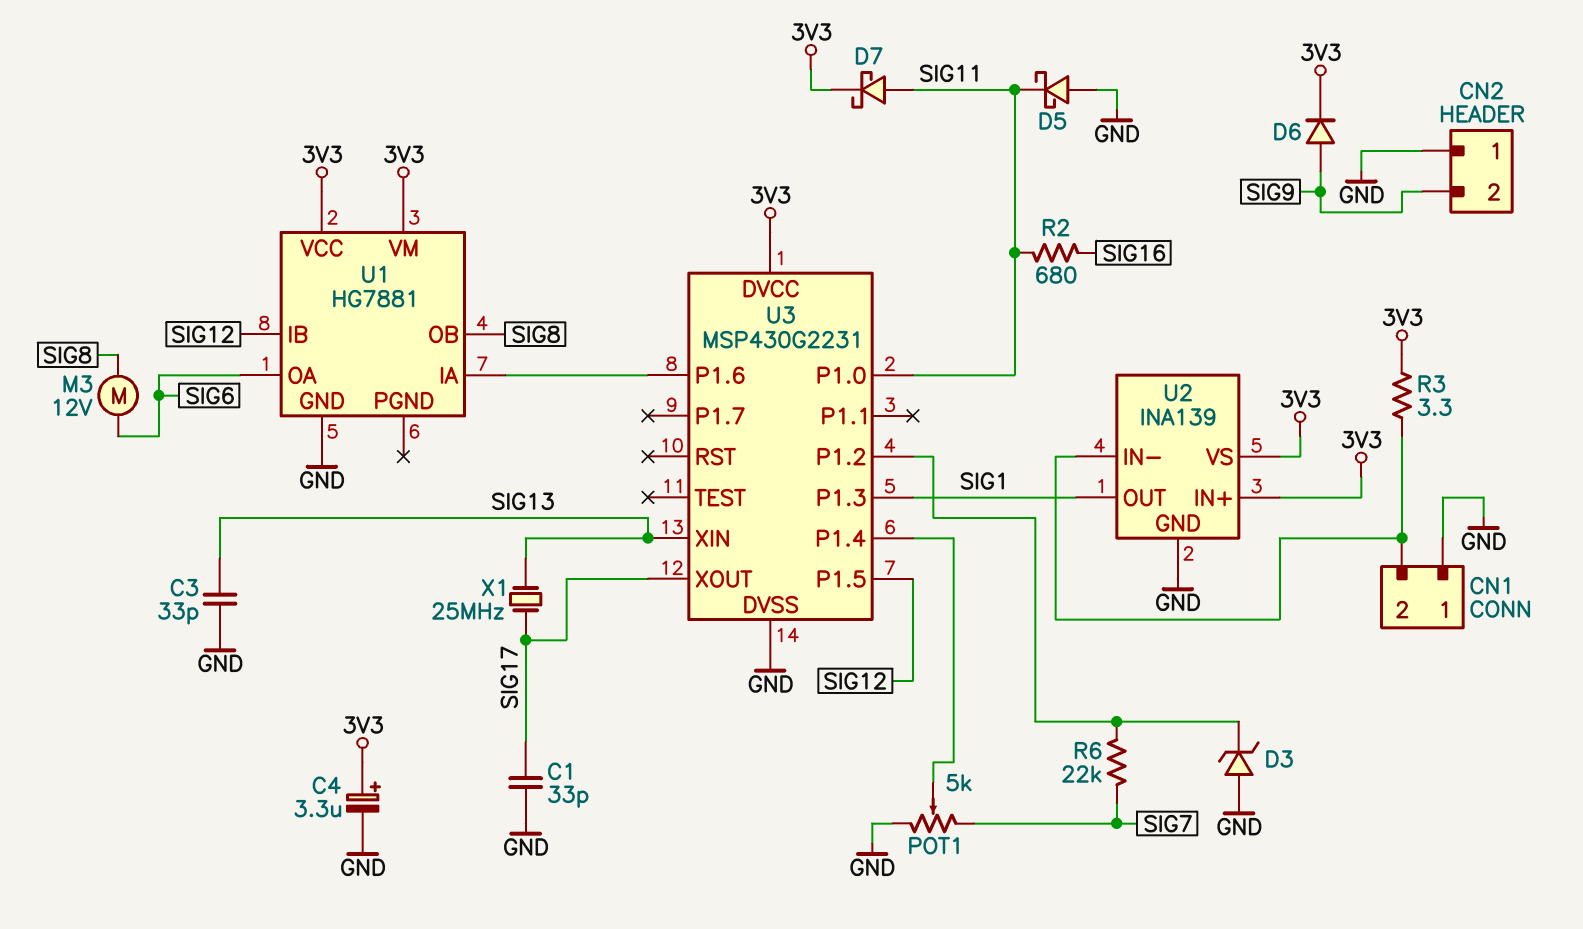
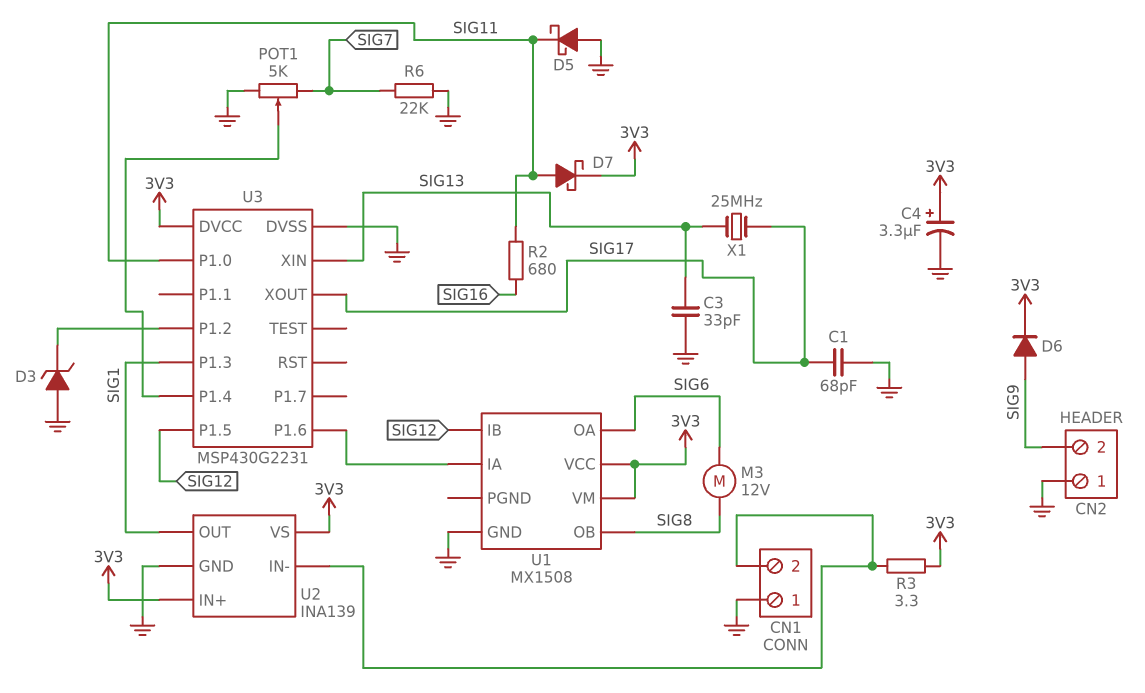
C1: 33pF (GND, SIG17) -> 68pF (GND, SIG17)
R6: 22k (SIG7, U3/P1.2) -> 22k (GND, SIG7)
U1: HG7881 -> MX1508

